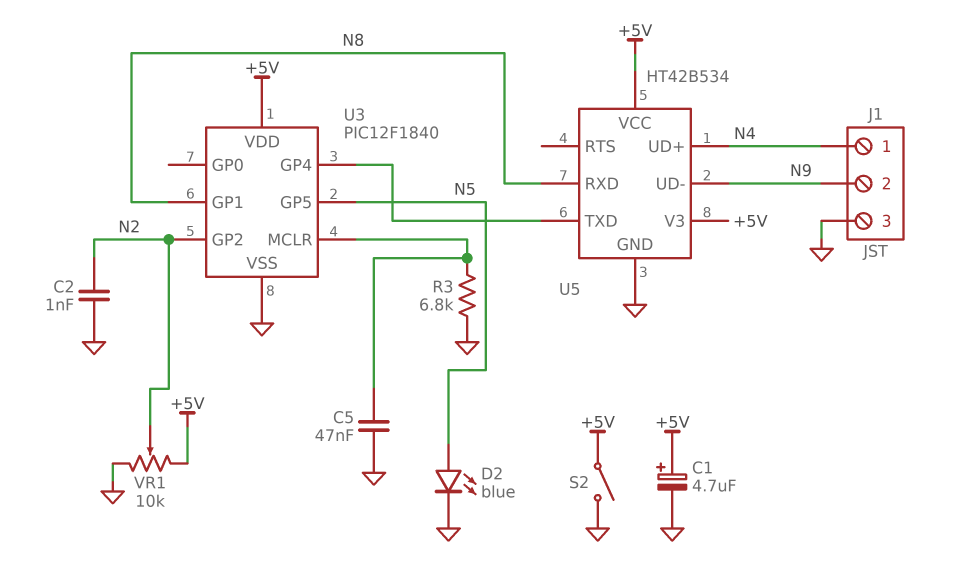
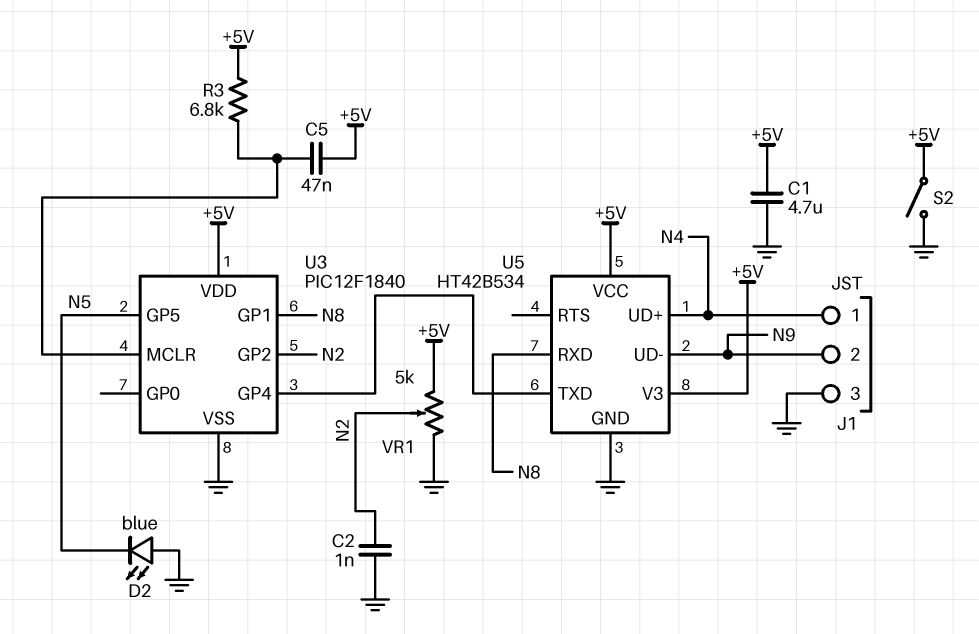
C1: 4.7uF (plus +5V, minus GND) -> 4.7uF (+5V, GND)
C5: 47nF (GND, U3/MCLR) -> 47nF (+5V, U3/MCLR)
D2: LED blue (A N5, K GND) -> LED blue (A GND, K N5)
R3: 6.8k (GND, U3/MCLR) -> 6.8k (+5V, U3/MCLR)
VR1: 10k (+5V, GND, wiper N2) -> 5k (+5V, GND, wiper N2)

